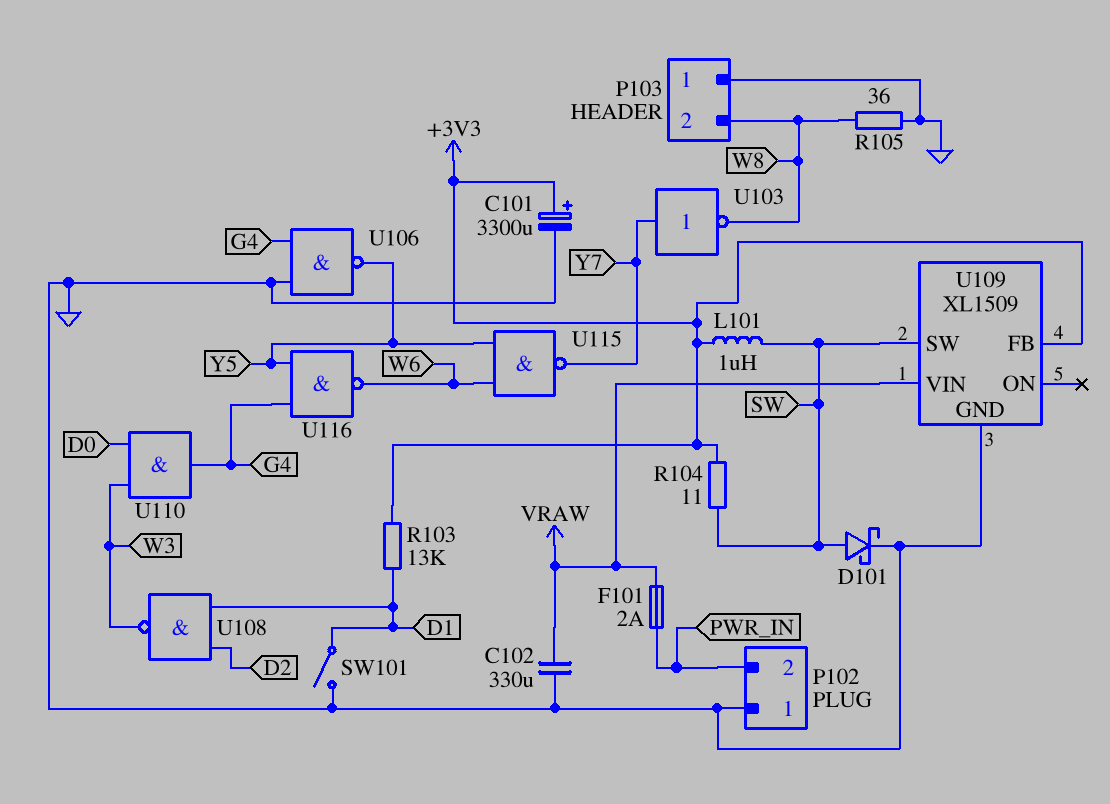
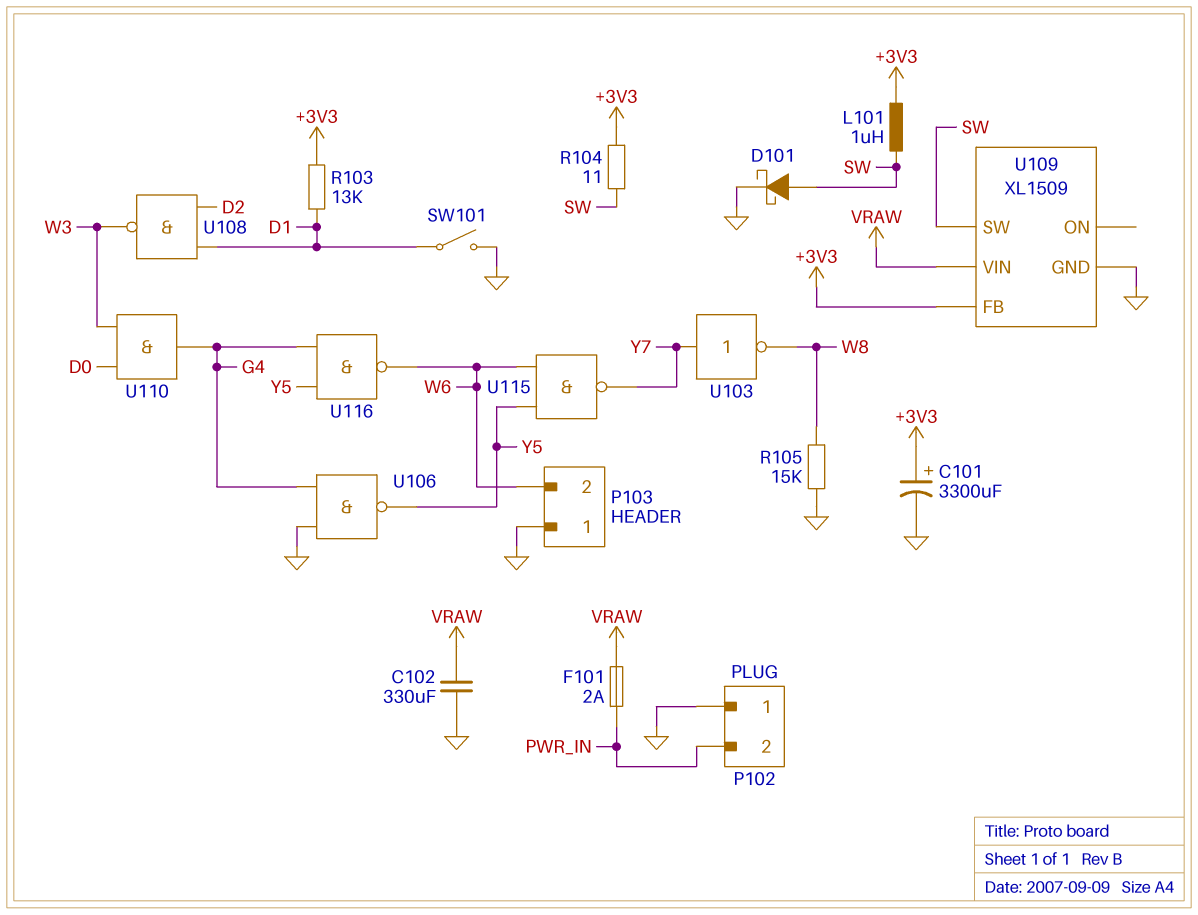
P103 pin 2: W8 -> W6
R105: 36 (GND, W8) -> 15k (GND, W8)

